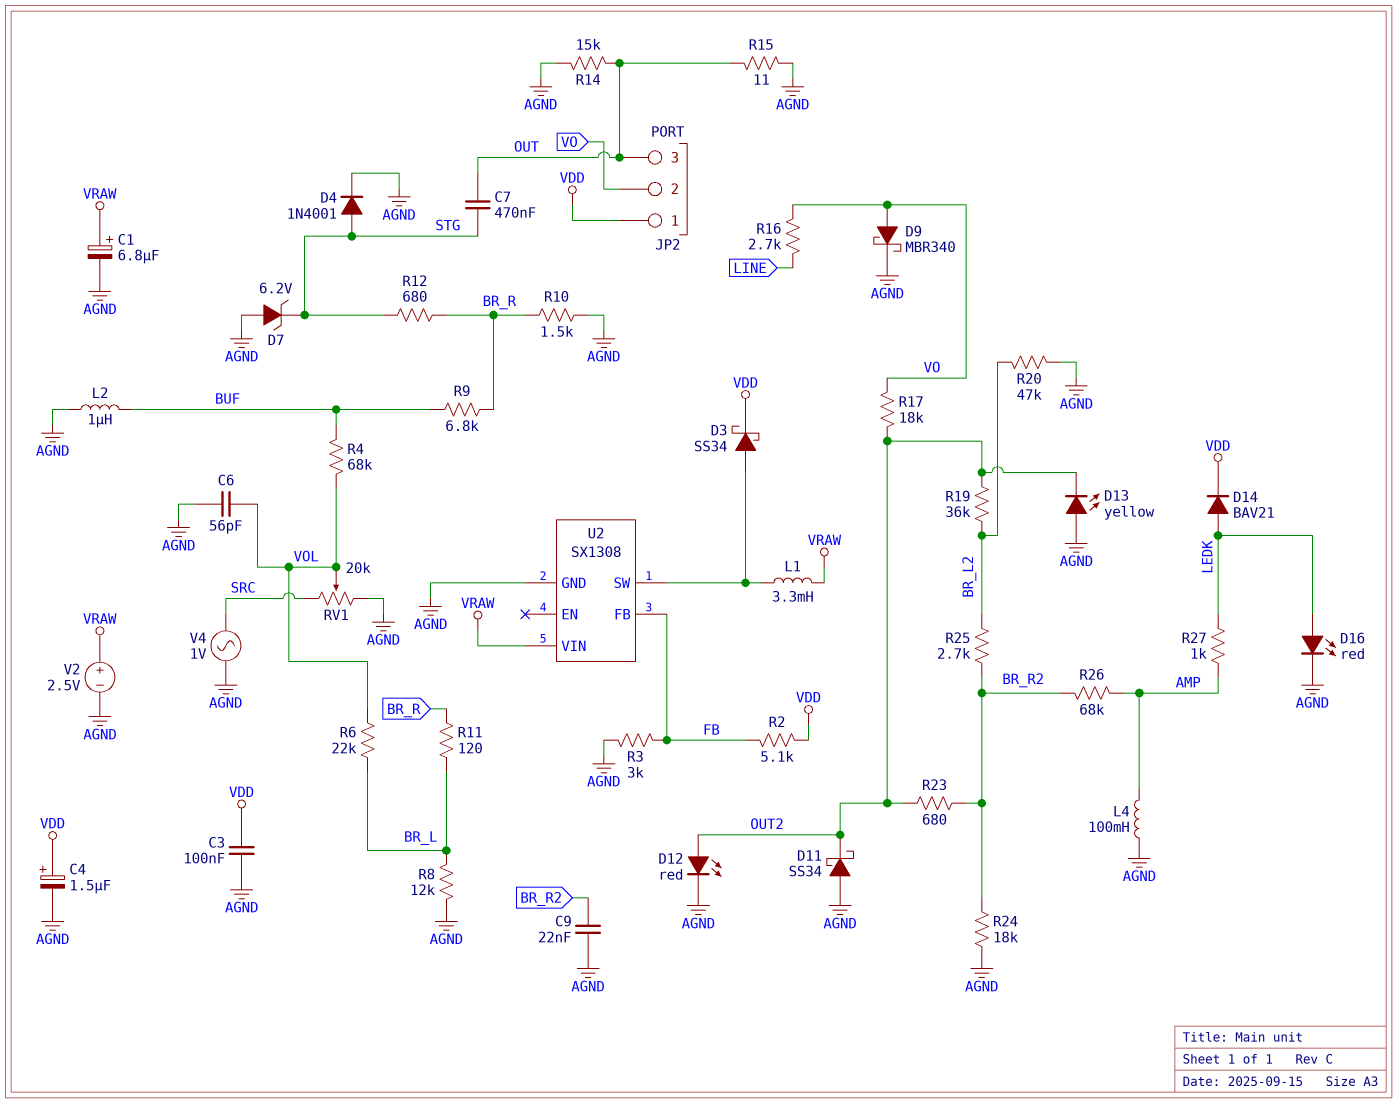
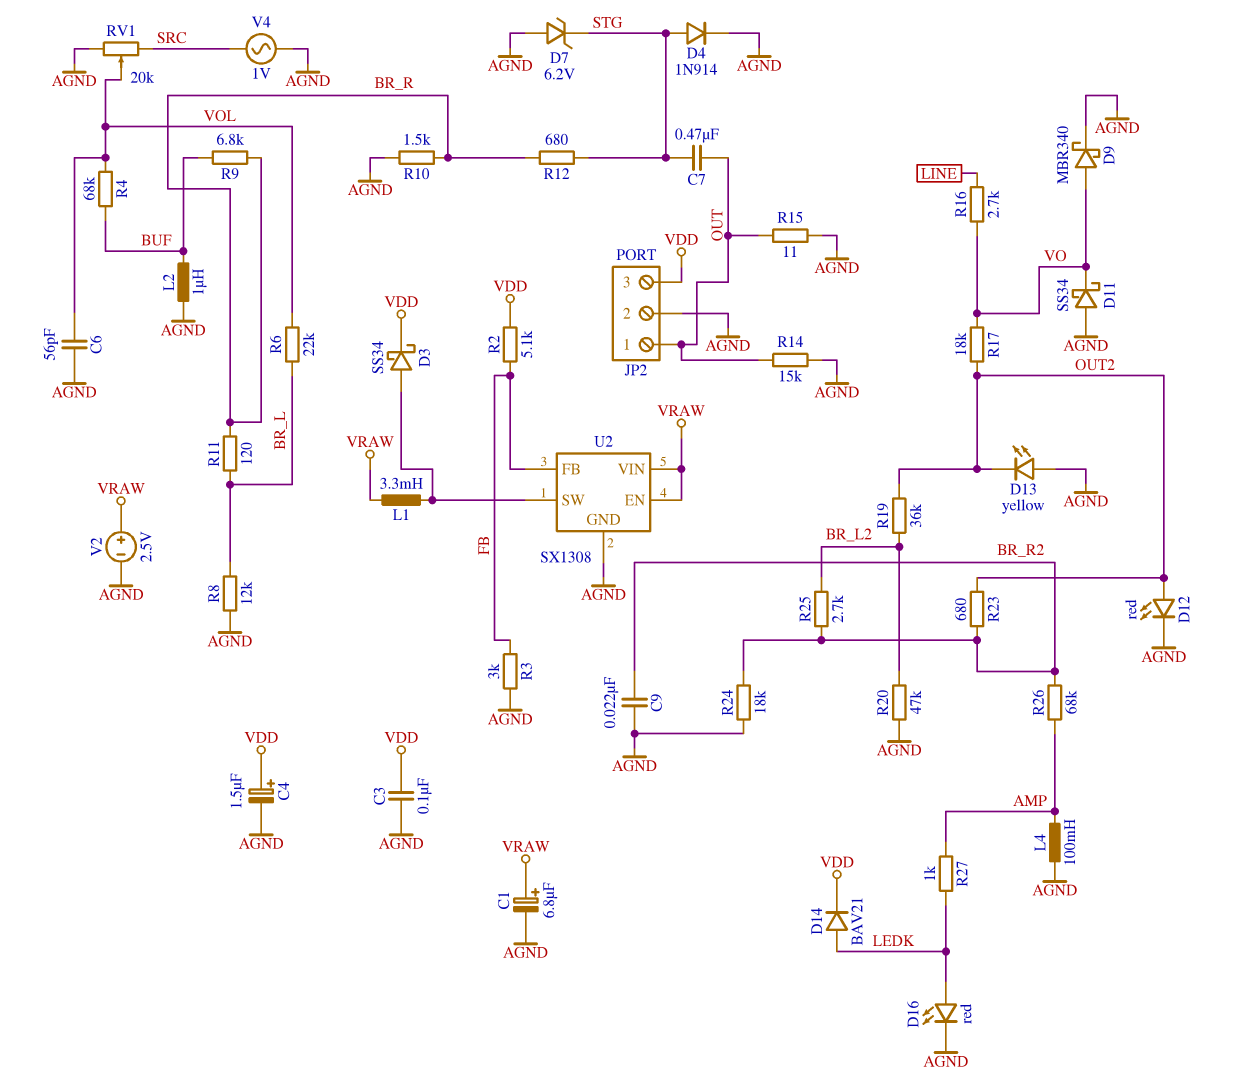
D4: diode 1N4001 (A STG, K AGND) -> diode 1N914 (A STG, K AGND)
D11: schottky SS34 (A AGND, K OUT2) -> schottky SS34 (A AGND, K VO)
JP2 pin 1: VDD -> OUT
JP2 pin 2: VO -> AGND
JP2 pin 3: OUT -> VDD
U2 pin EN: none -> VRAW

